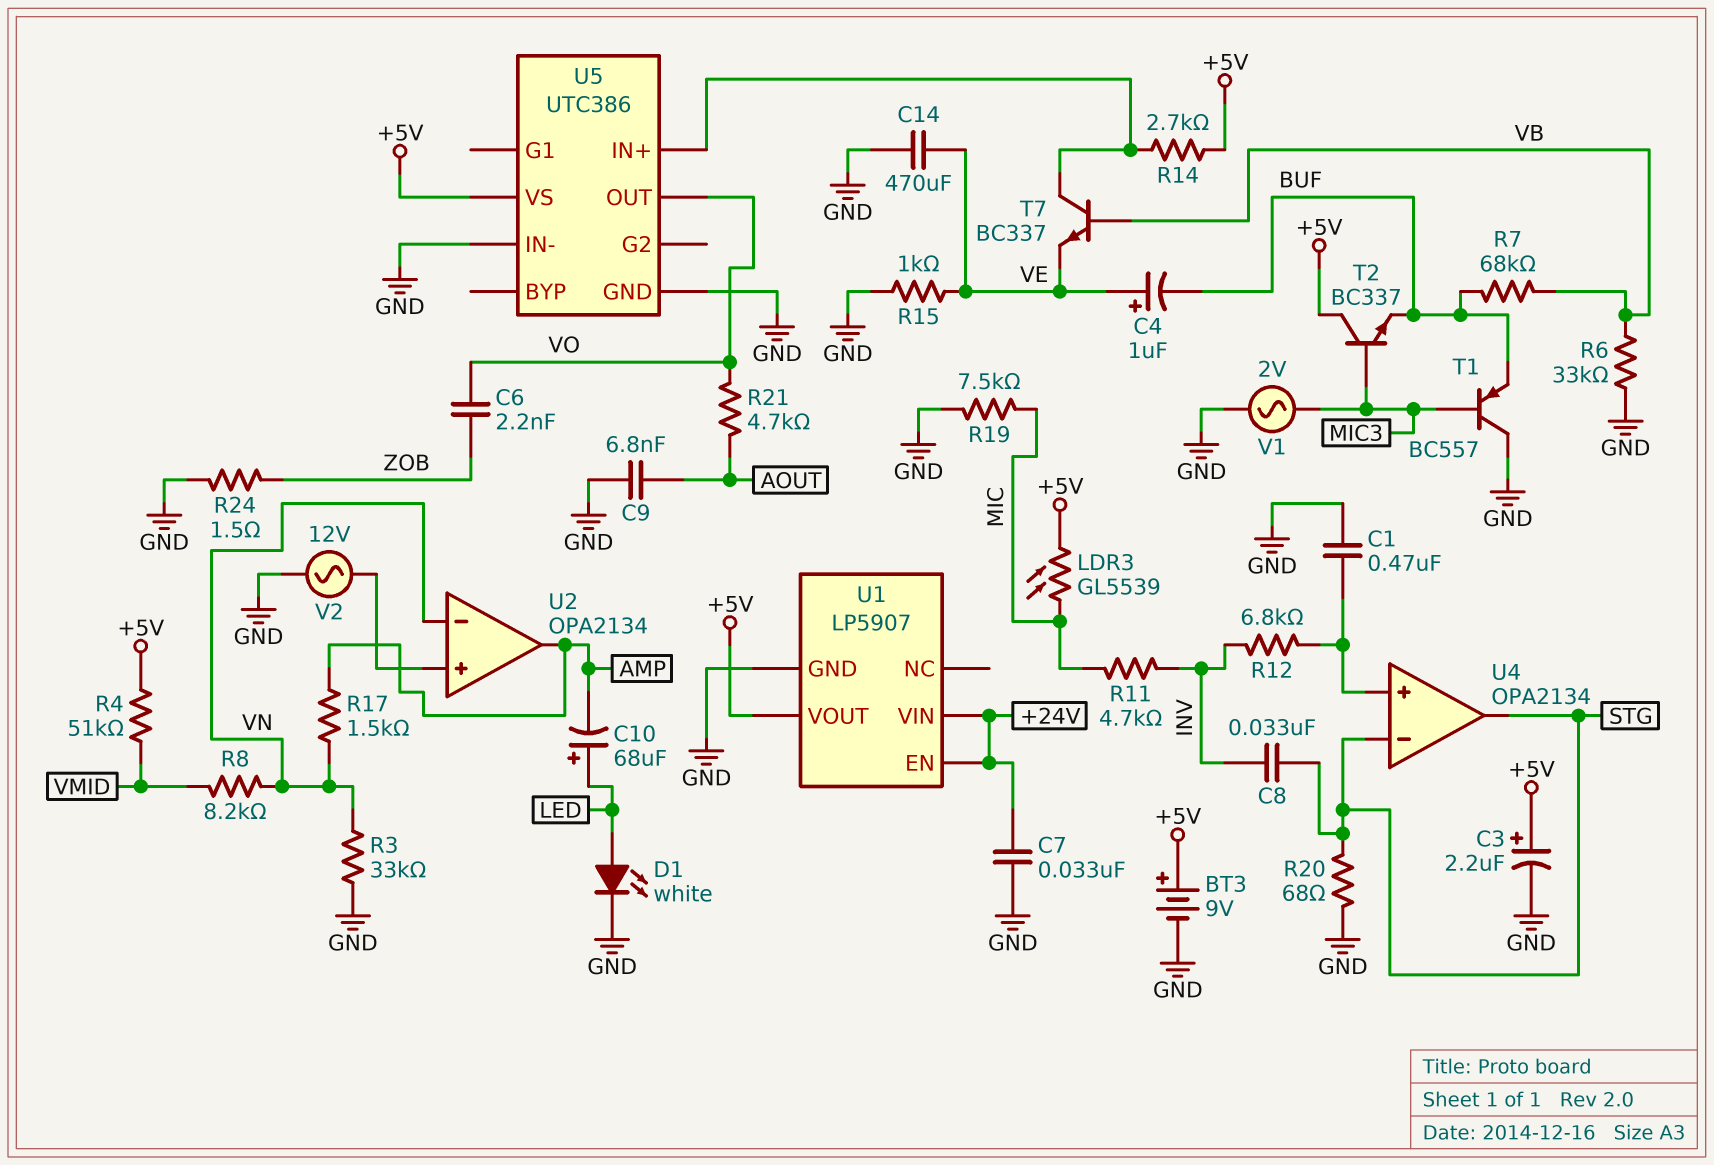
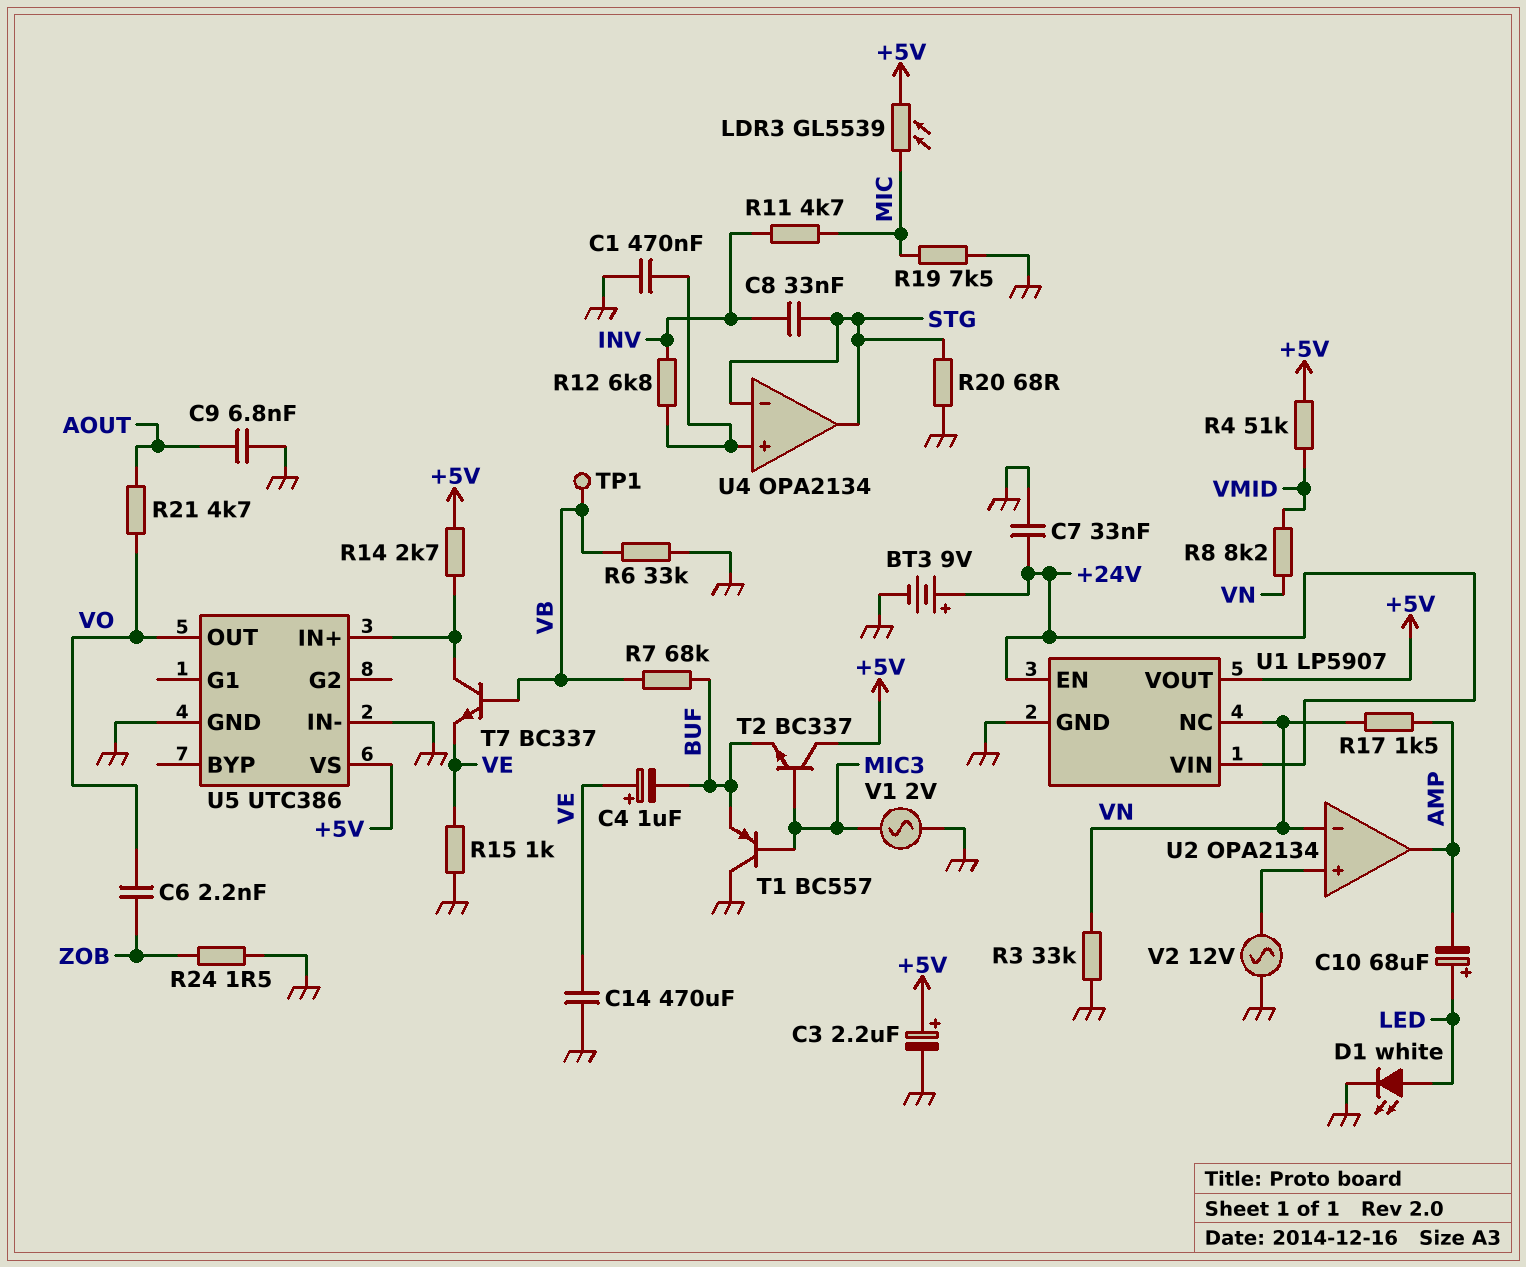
BT3: 9V (plus +5V, minus GND) -> 9V (plus +24V, minus GND)
TP1: none -> test point (VB)
U1 pin NC: none -> VN

